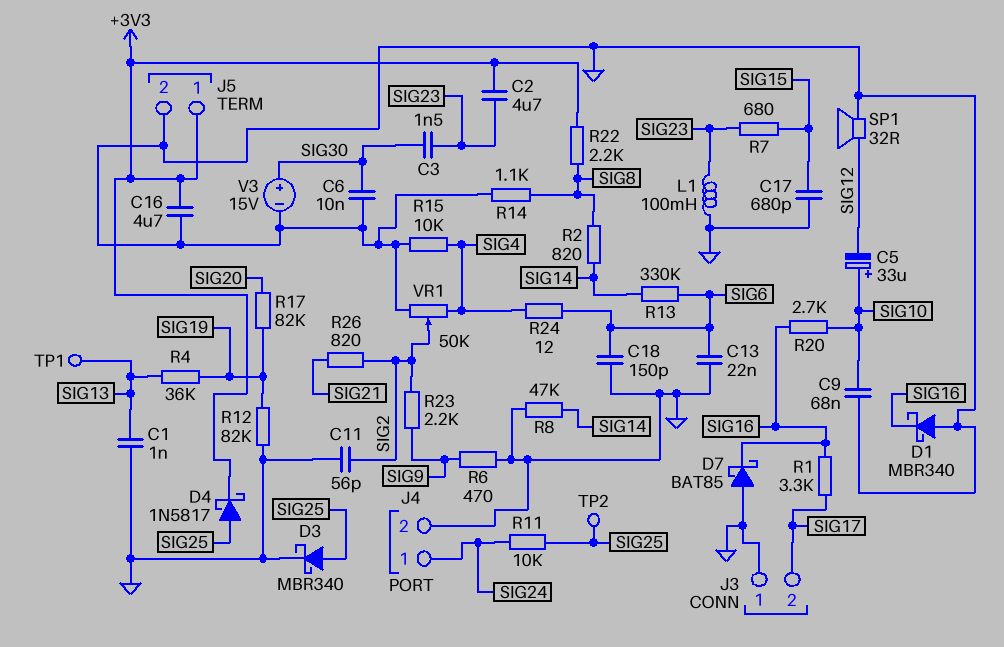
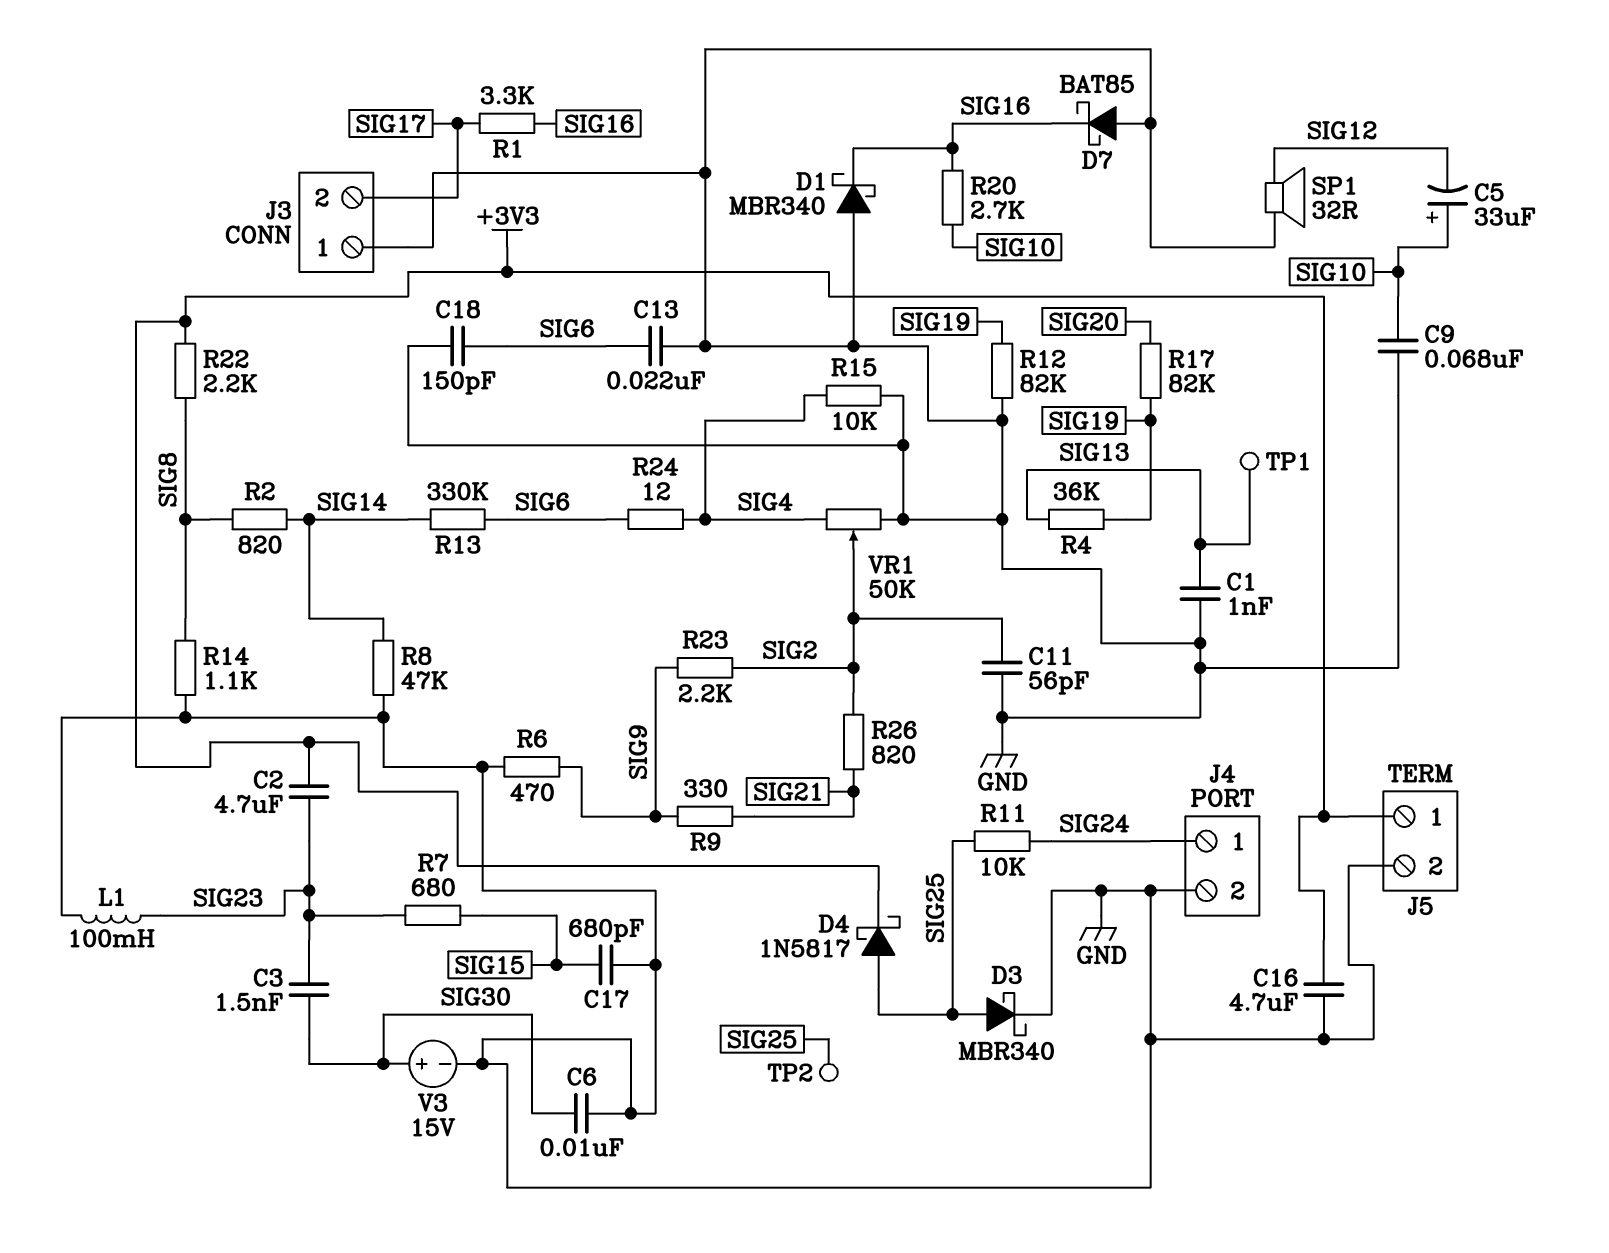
R9: none -> 330 (SIG9, SIG21)

